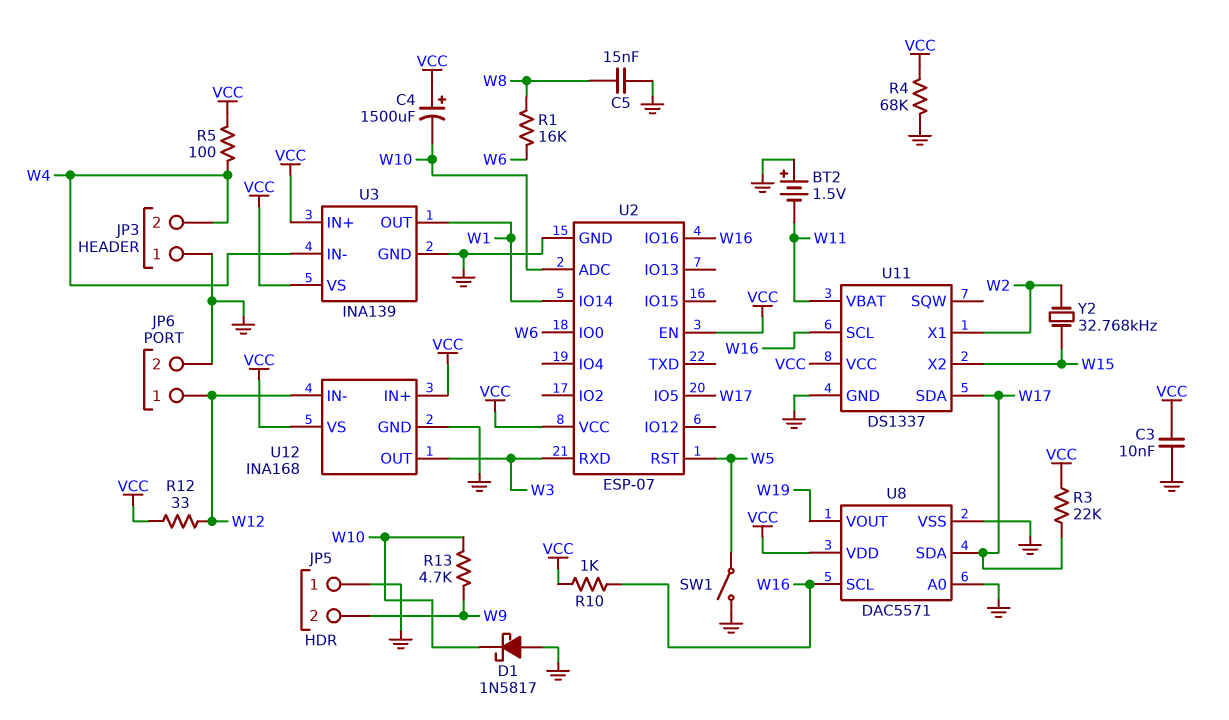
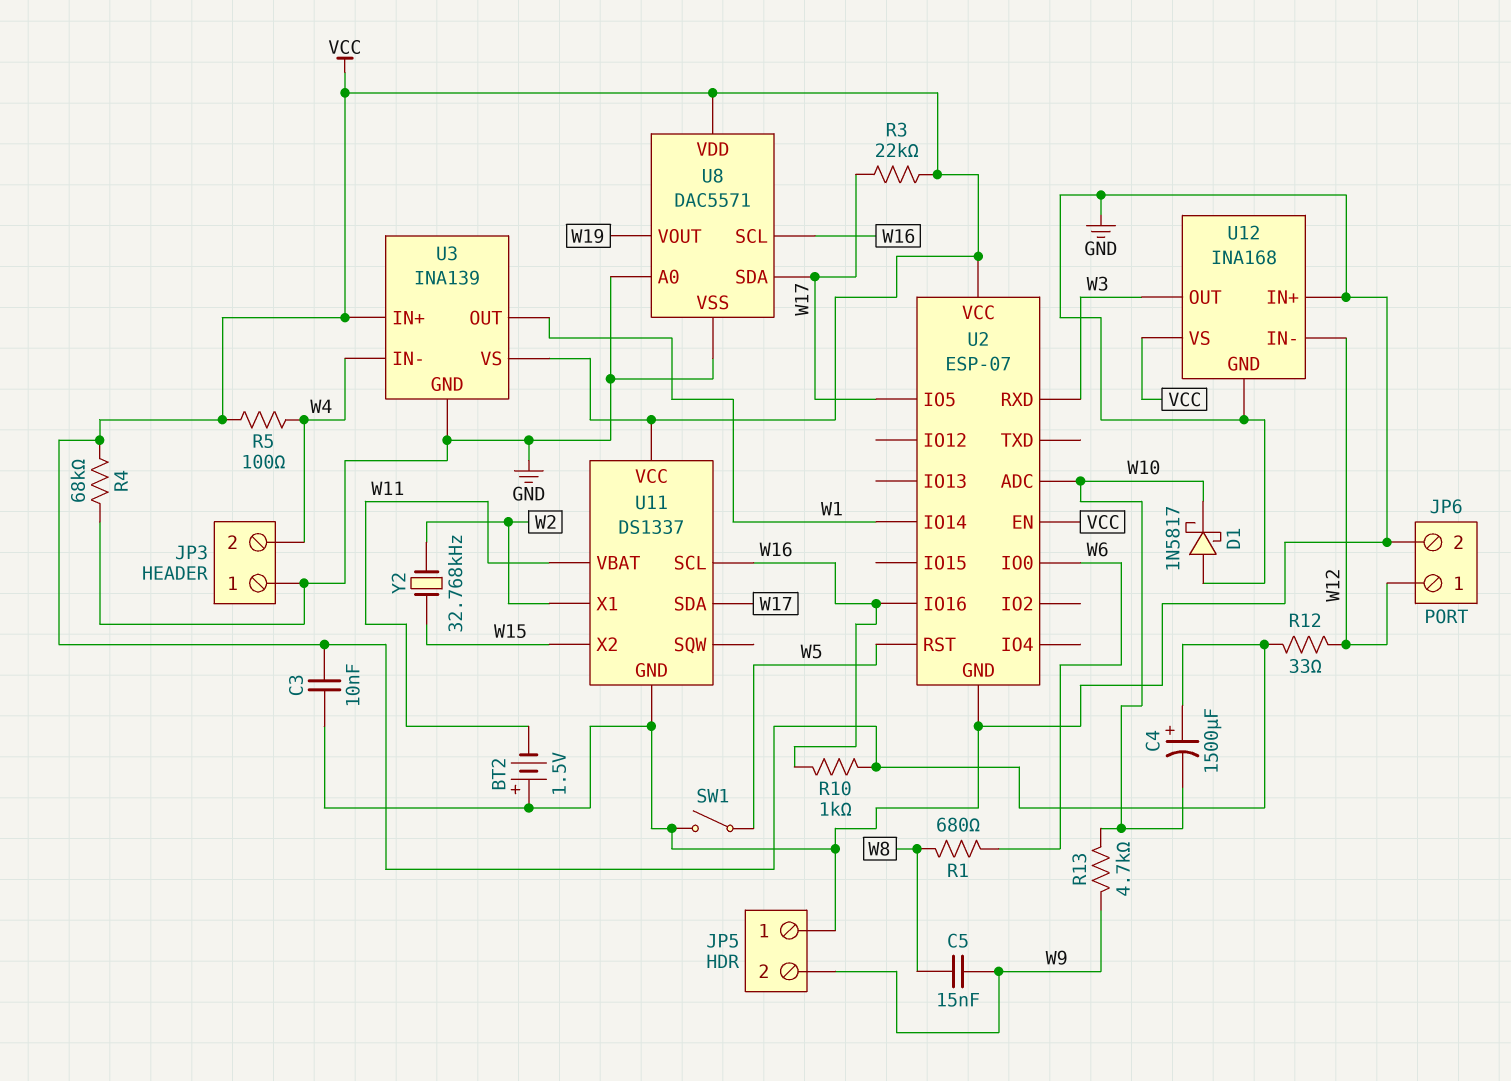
C5: 15nF (GND, W8) -> 15nF (W8, W9)
R1: 16k (W6, W8) -> 680 (W6, W8)
U12 pin IN+: VCC -> GND

